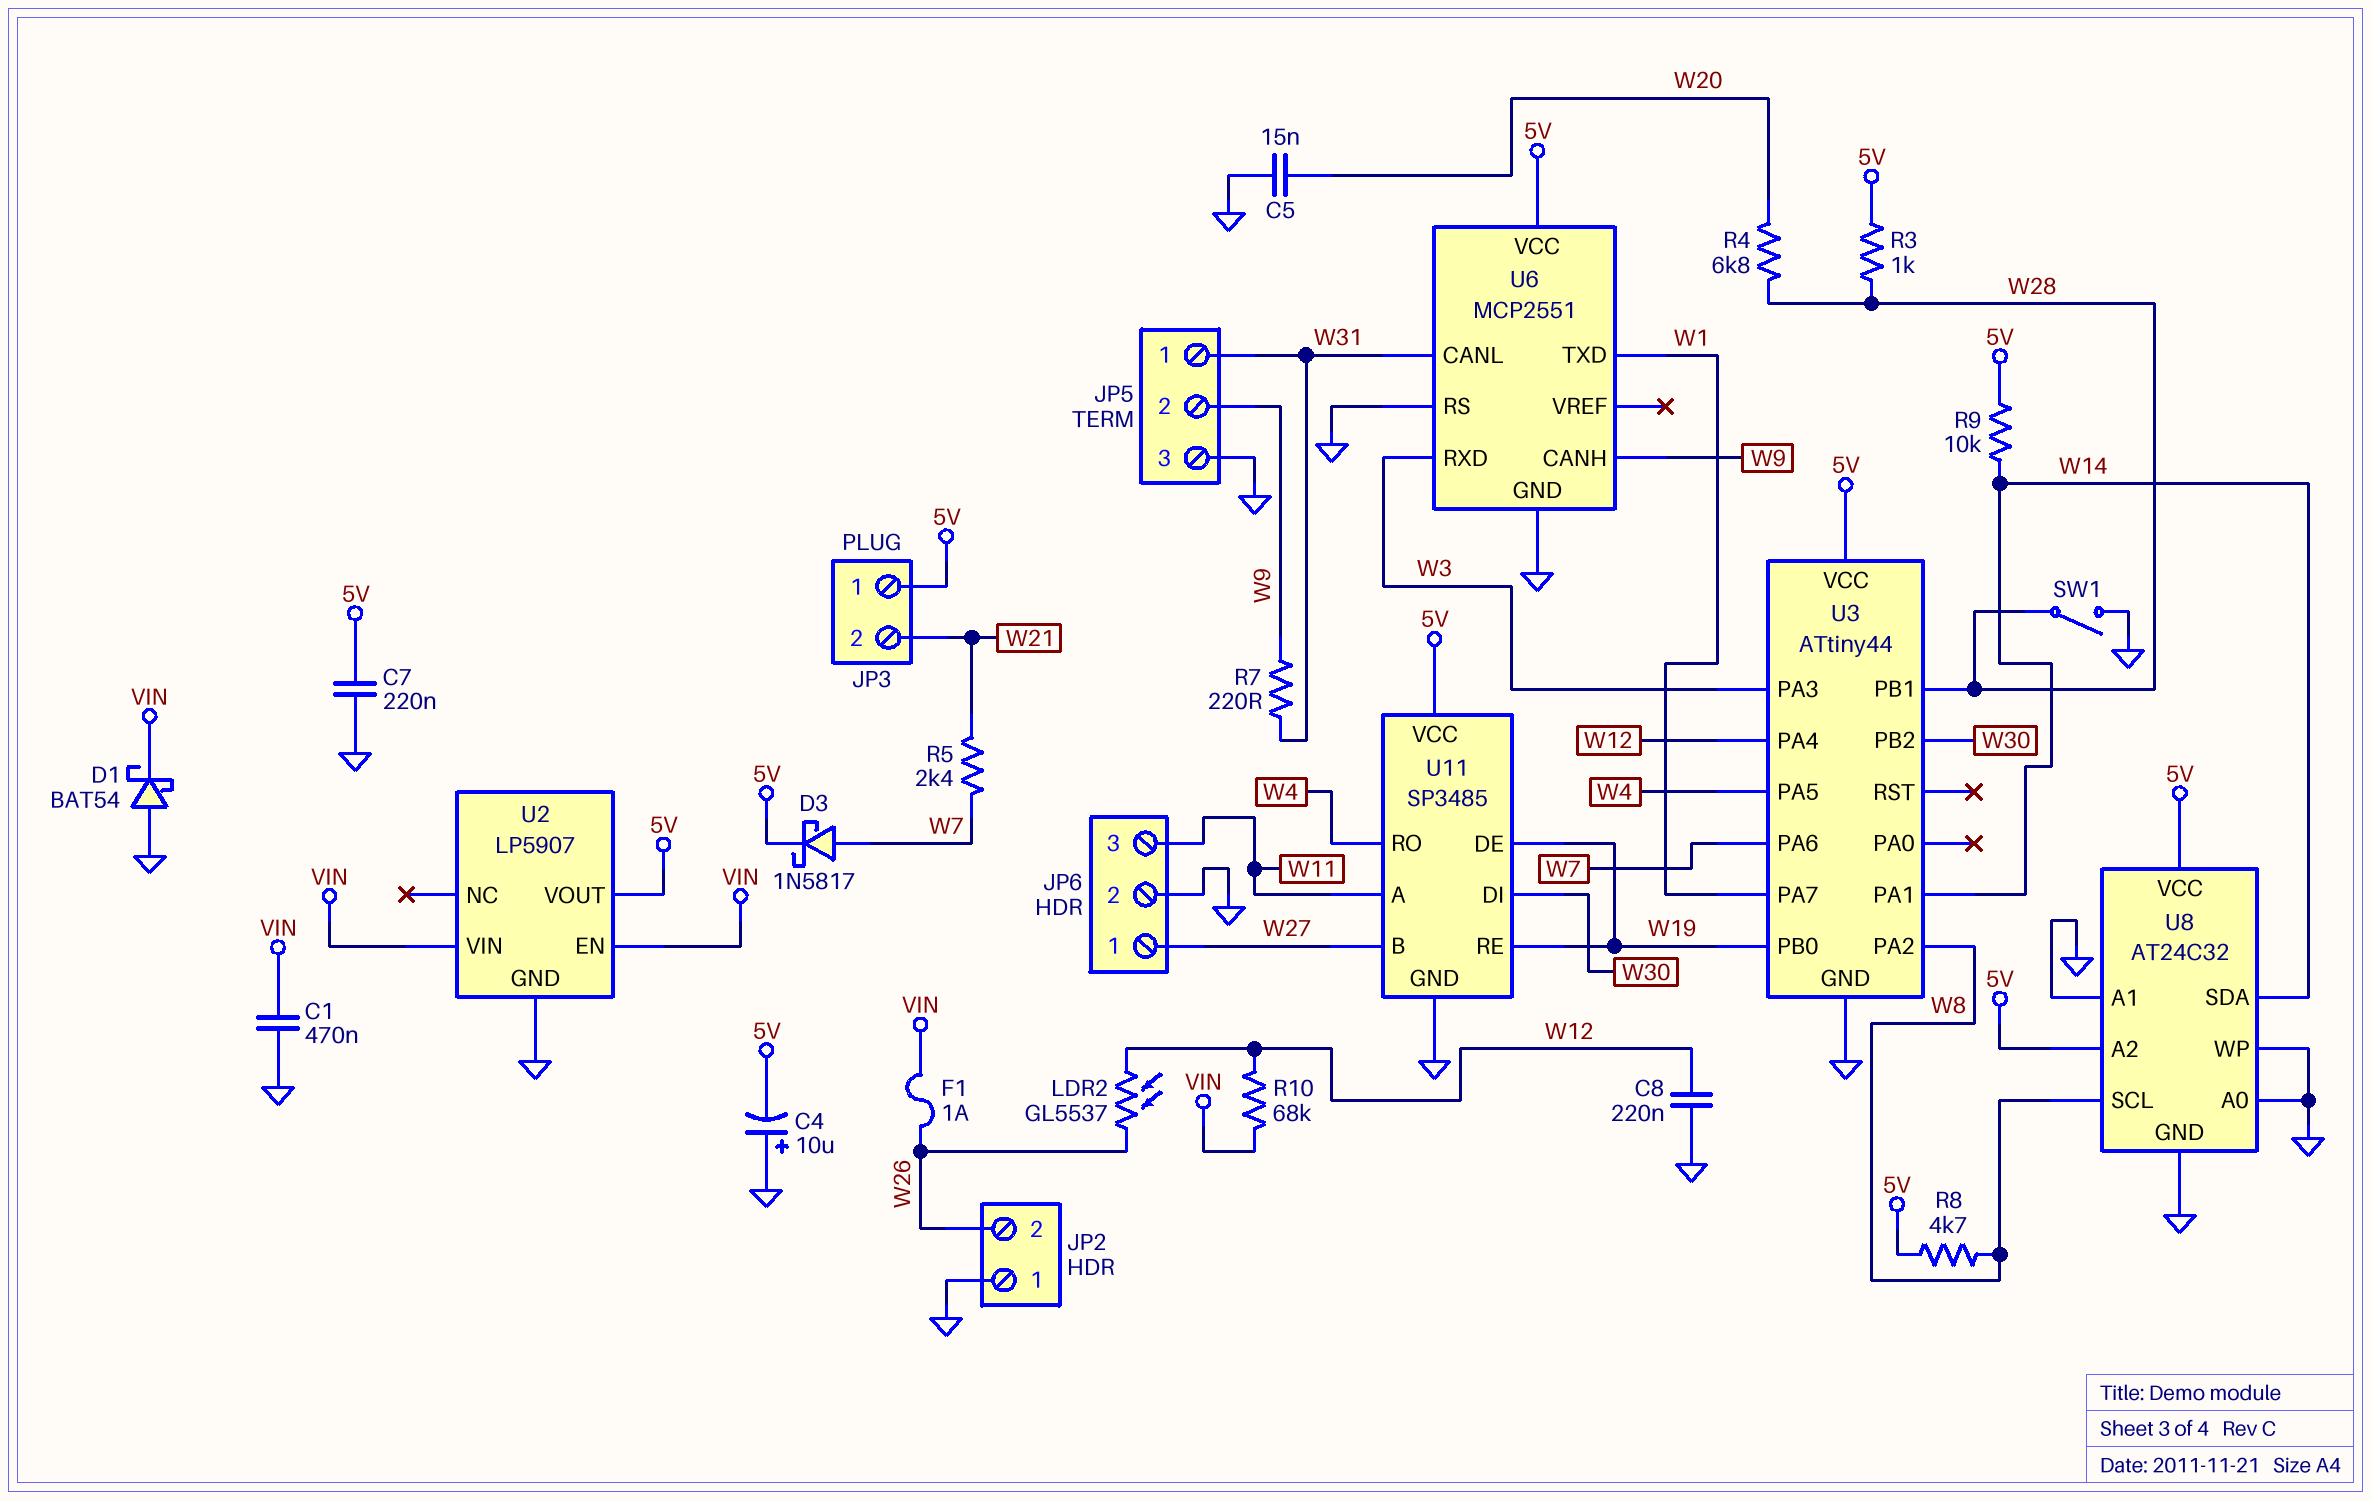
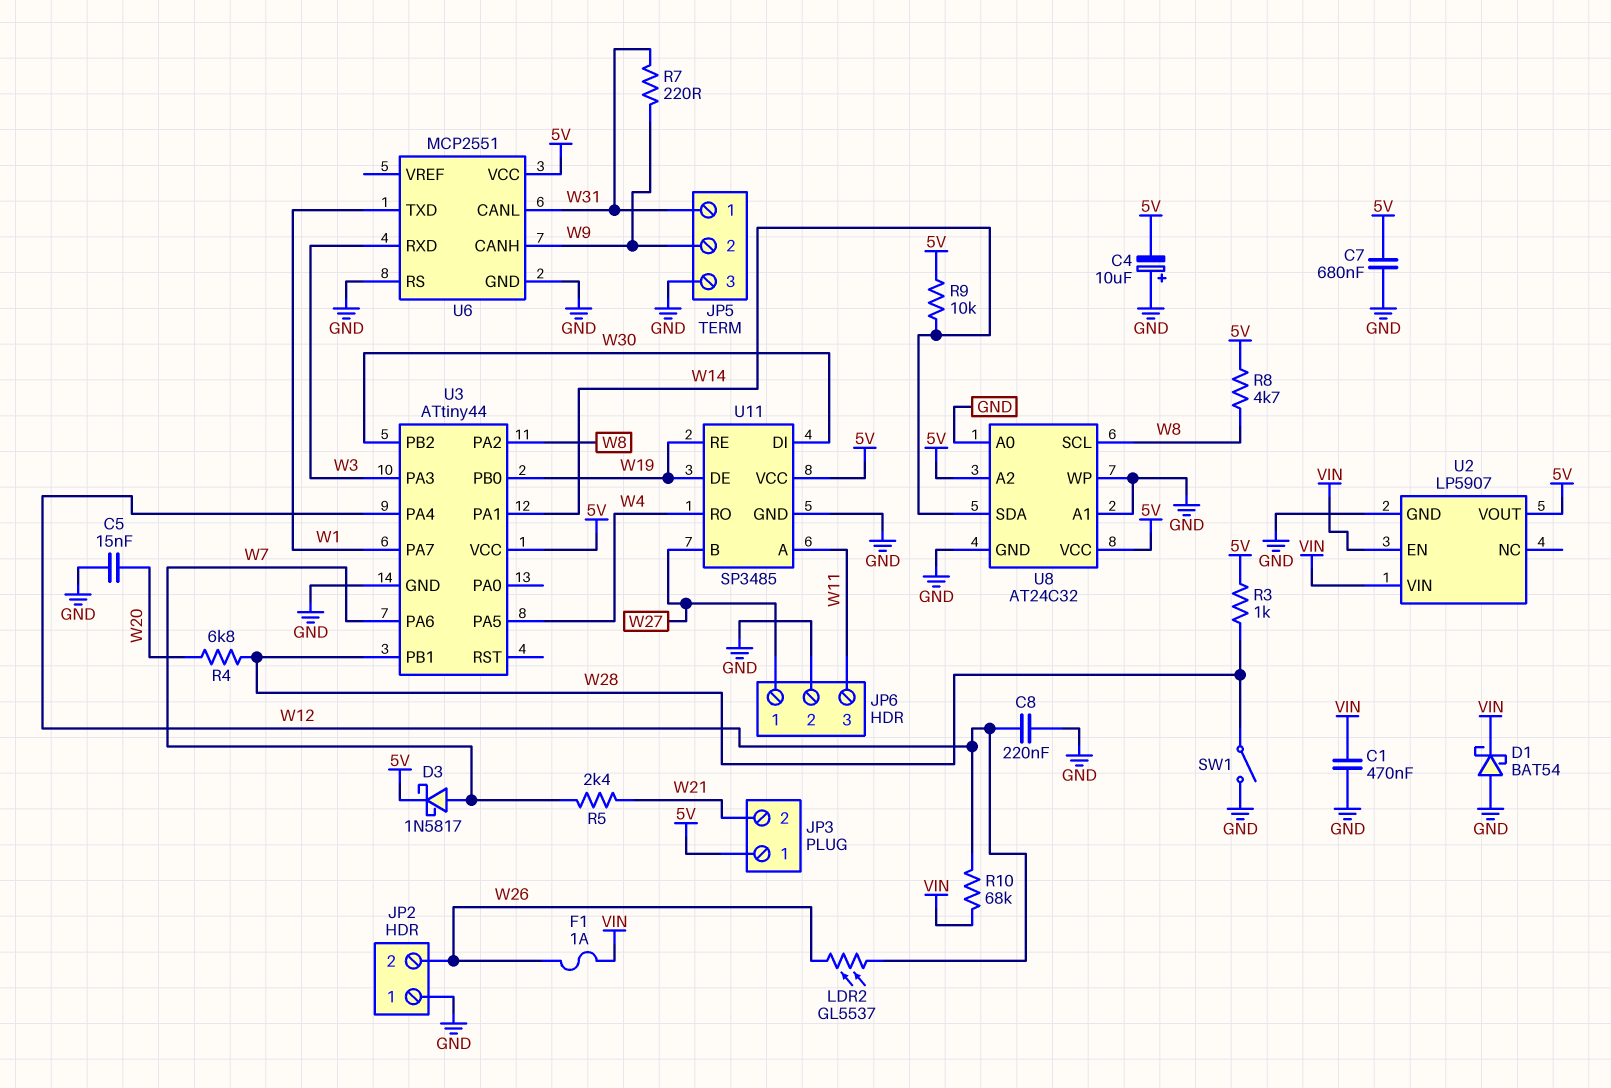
C7: 220nF (5V, GND) -> 680nF (5V, GND)

